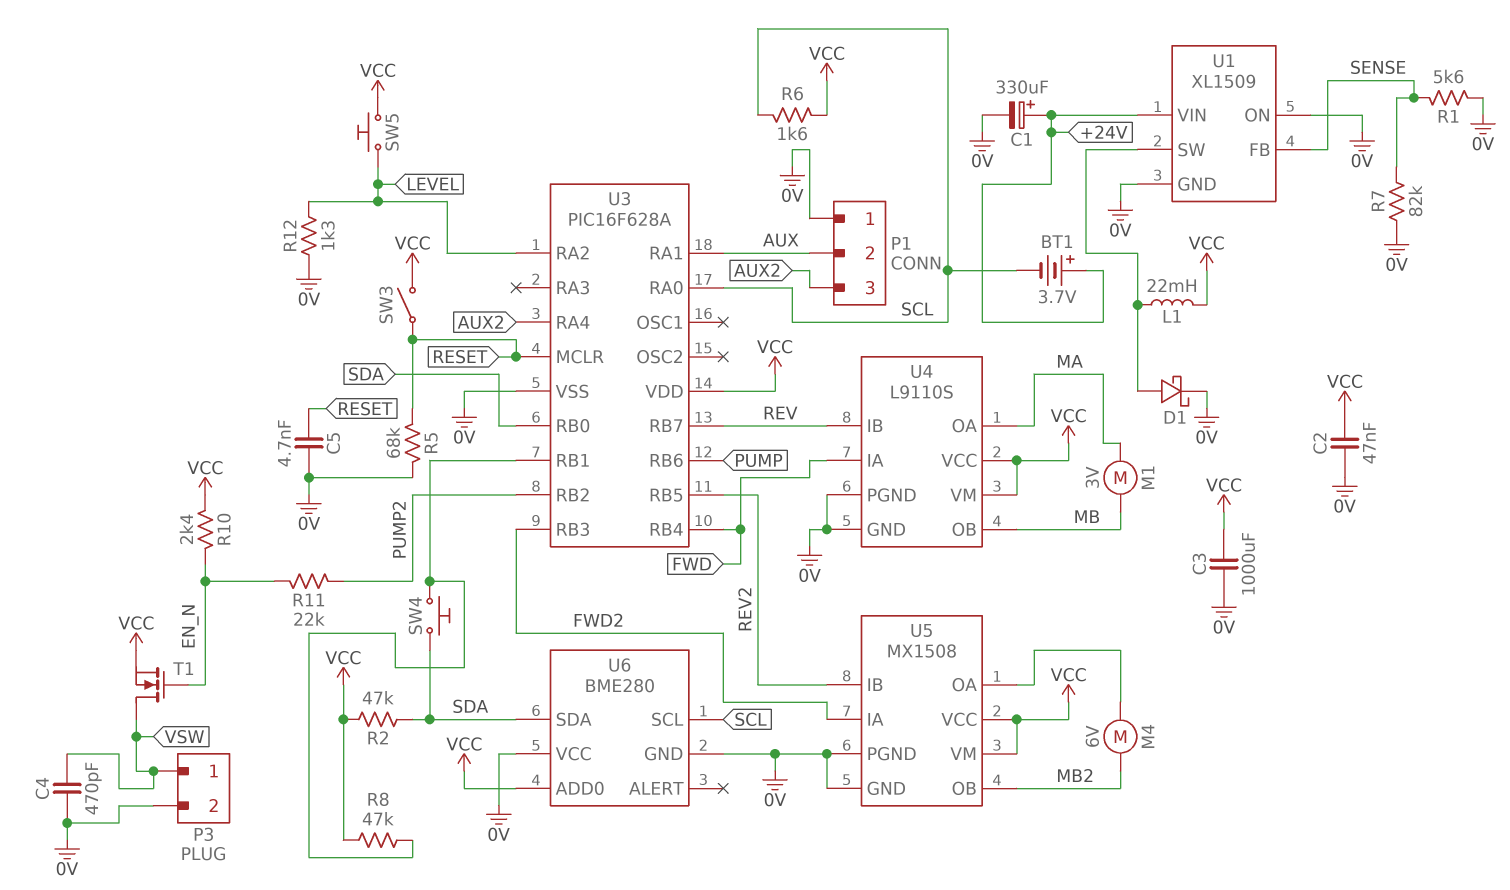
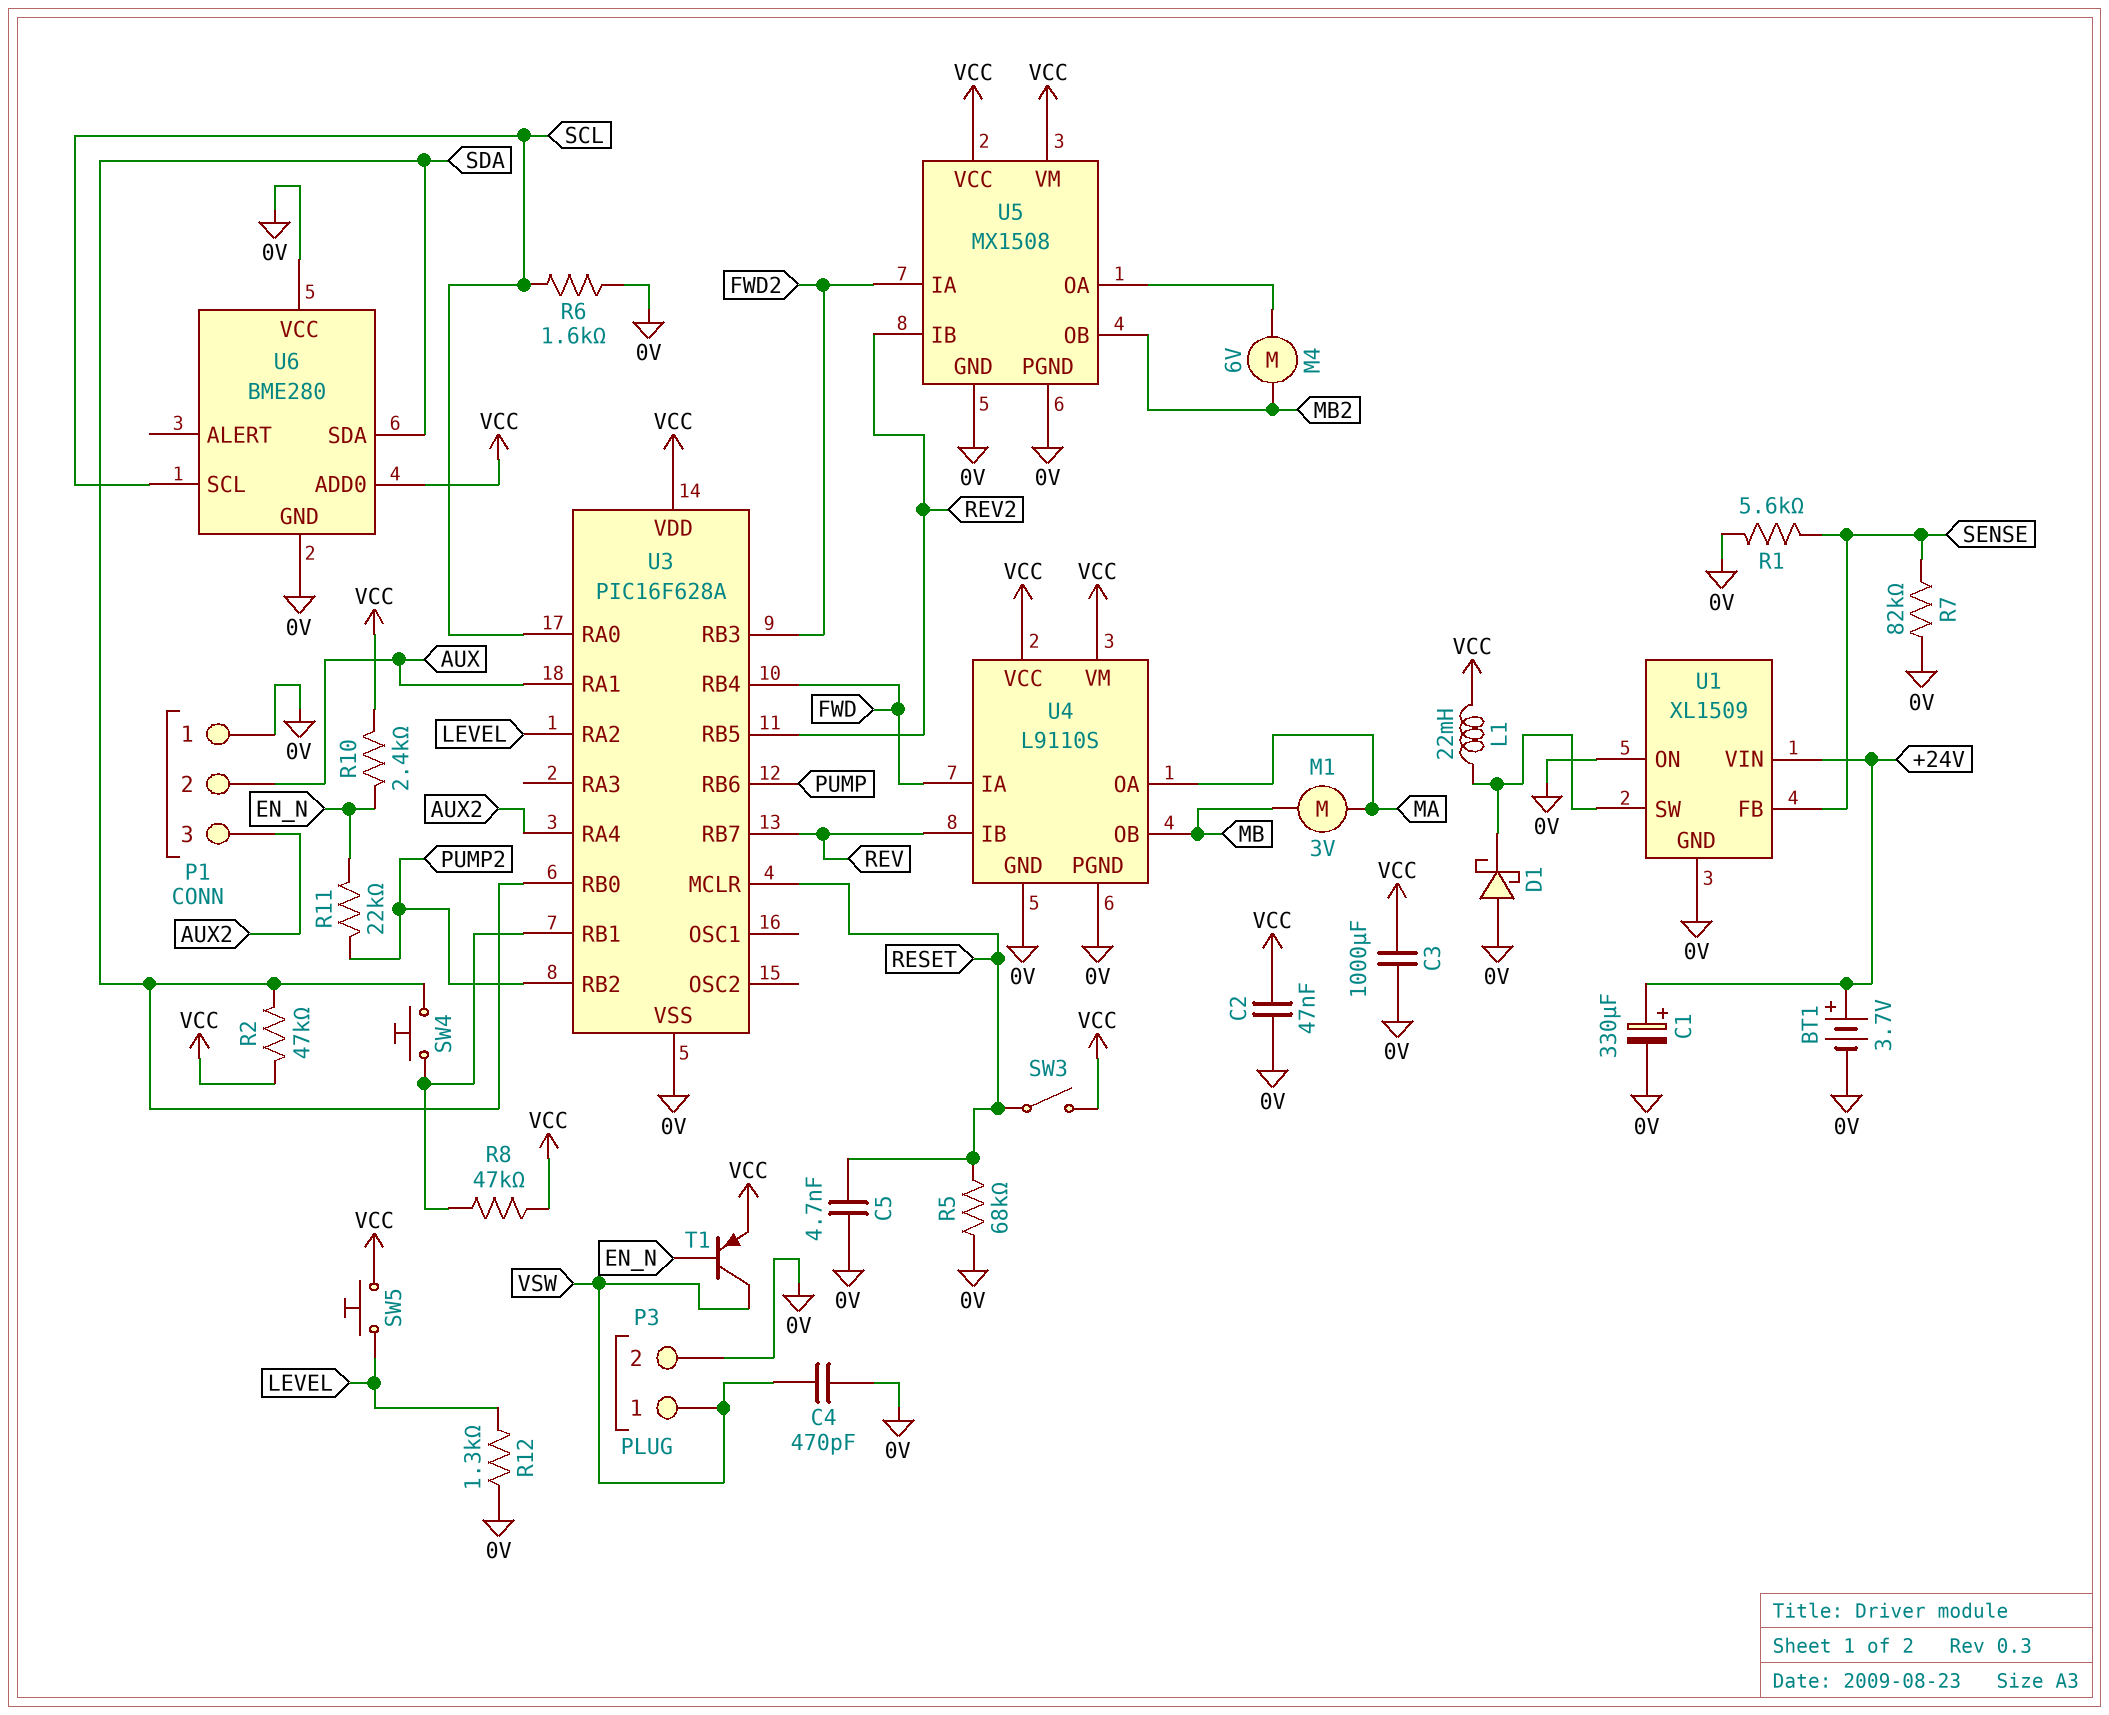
BT1: 3.7V (plus +24V, minus SCL) -> 3.7V (plus +24V, minus 0V)
D1: schottky (A U1/SW, K 0V) -> schottky (A 0V, K U1/SW)
R6: 1.6k (SCL, VCC) -> 1.6k (0V, SCL)
T1: NMOS (G EN_N, D VSW, S VCC) -> PNP (B EN_N, C VSW, E VCC)

